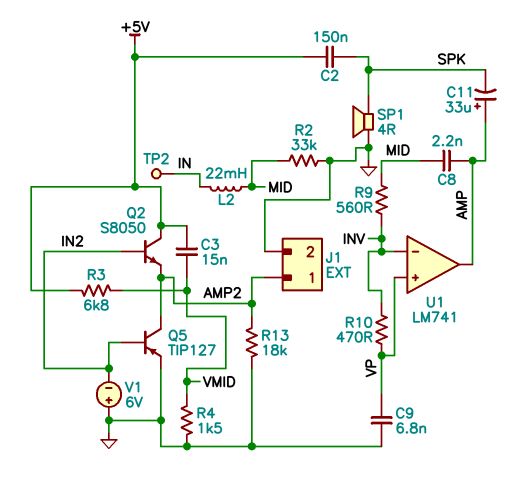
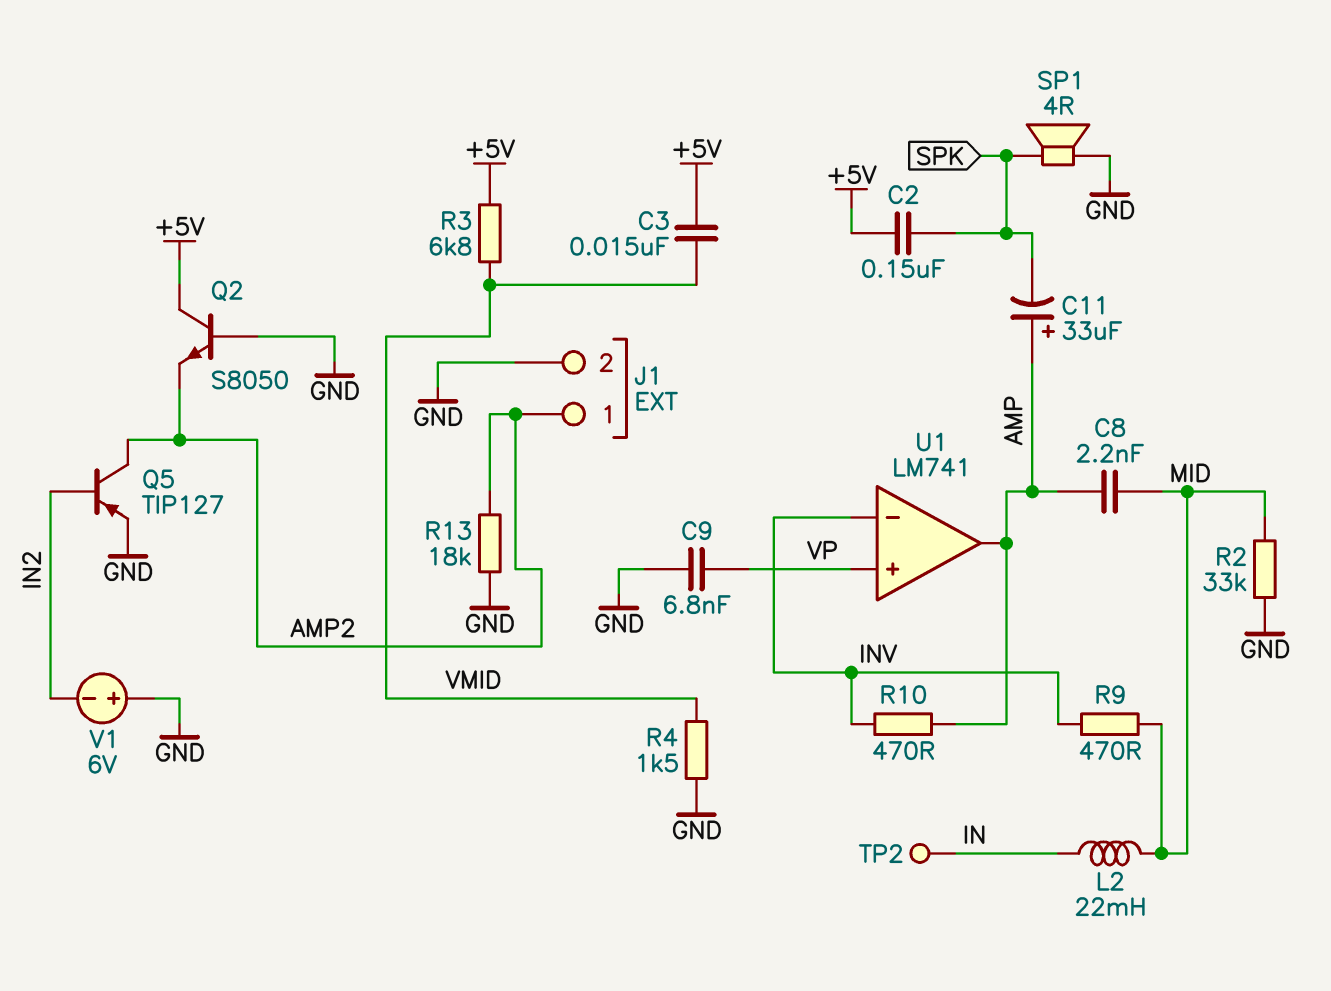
Q2: NPN S8050 (B IN2, C +5V, E AMP2) -> NPN S8050 (B GND, C +5V, E AMP2)
R9: 560 (INV, MID) -> 470 (INV, MID)
R10: 470 (INV, VP) -> 470 (AMP, INV)

